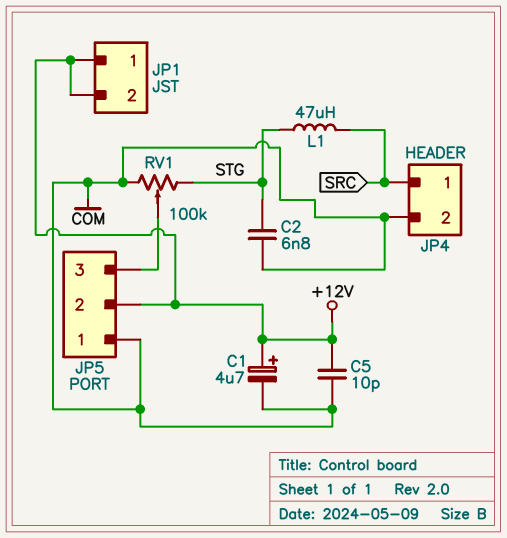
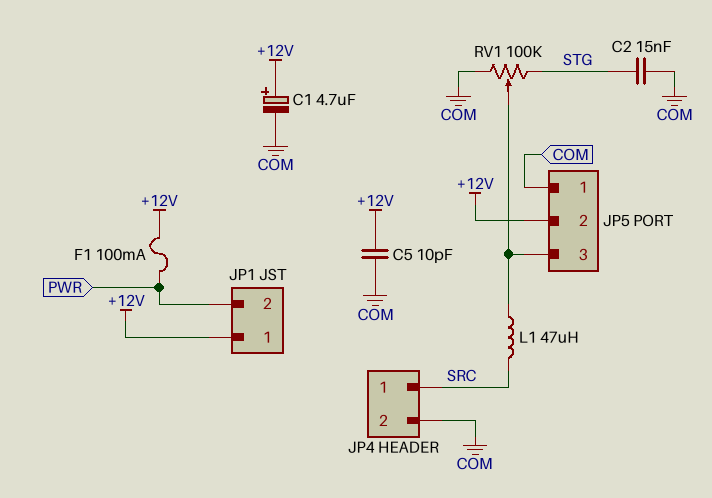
C2: 6.8nF (COM, STG) -> 15nF (COM, STG)
F1: none -> 100mA (+12V, PWR)
JP1 pin 2: +12V -> PWR
L1: 47uH (SRC, STG) -> 47uH (JP5/3, SRC)

